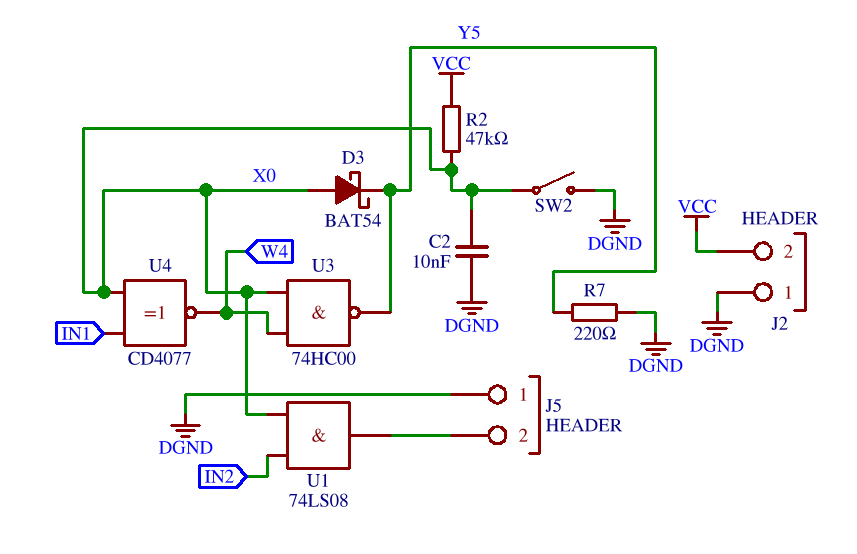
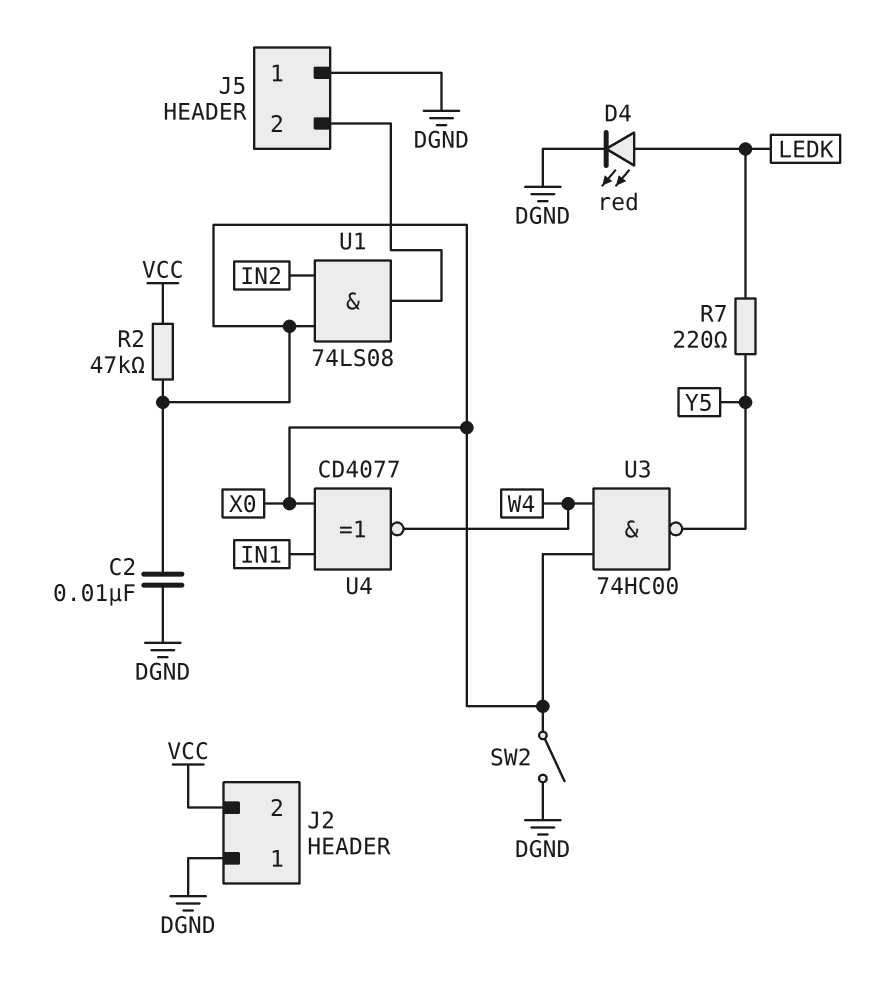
D3: schottky BAT54 (A X0, K Y5) -> none
D4: none -> LED red (A LEDK, K DGND)
R7: 220 (DGND, Y5) -> 220 (LEDK, Y5)

